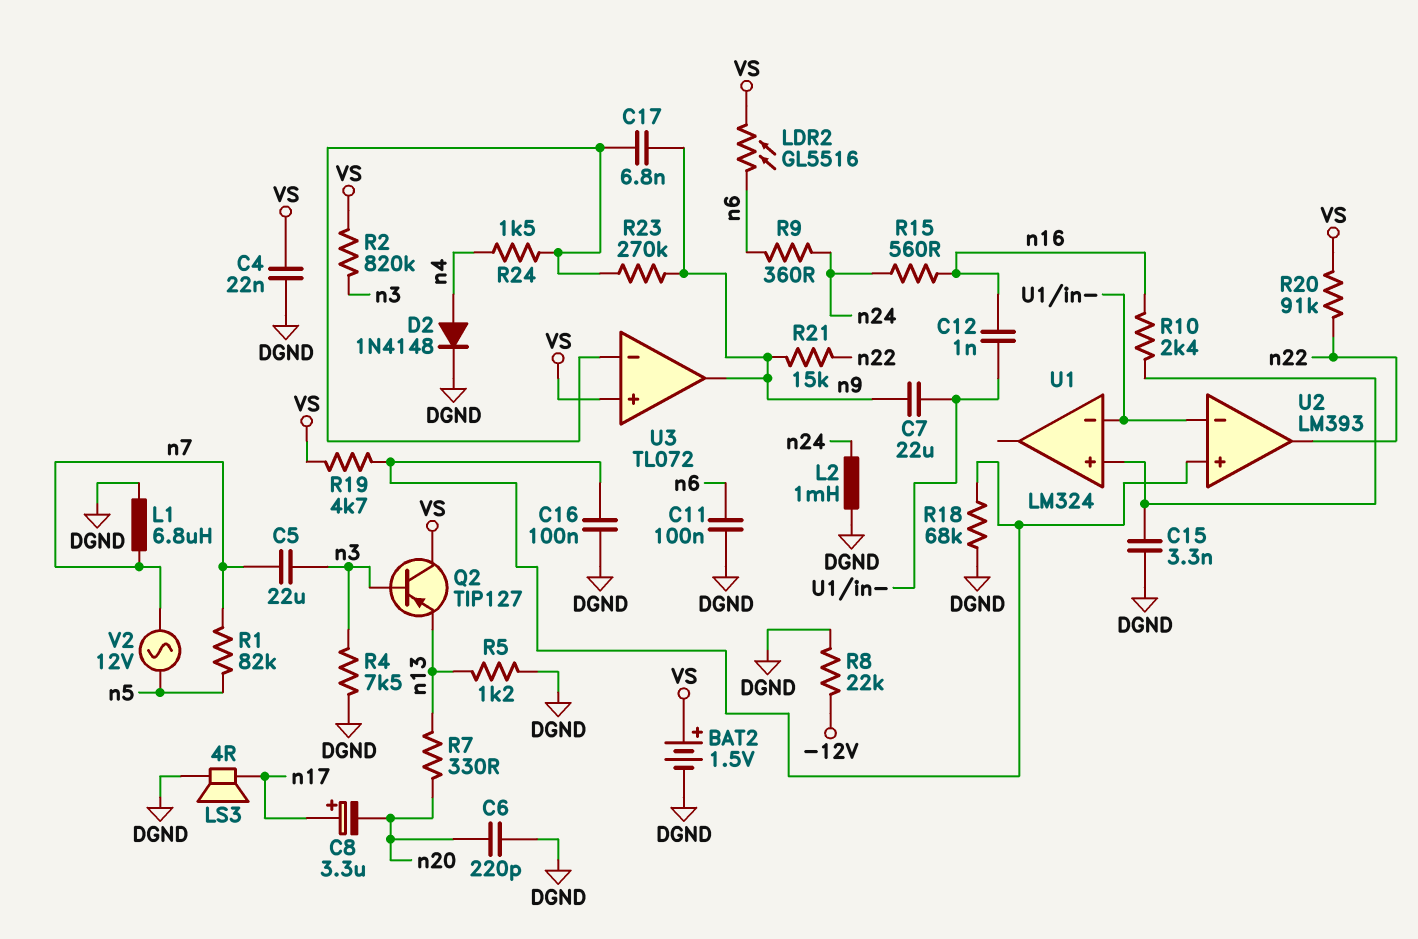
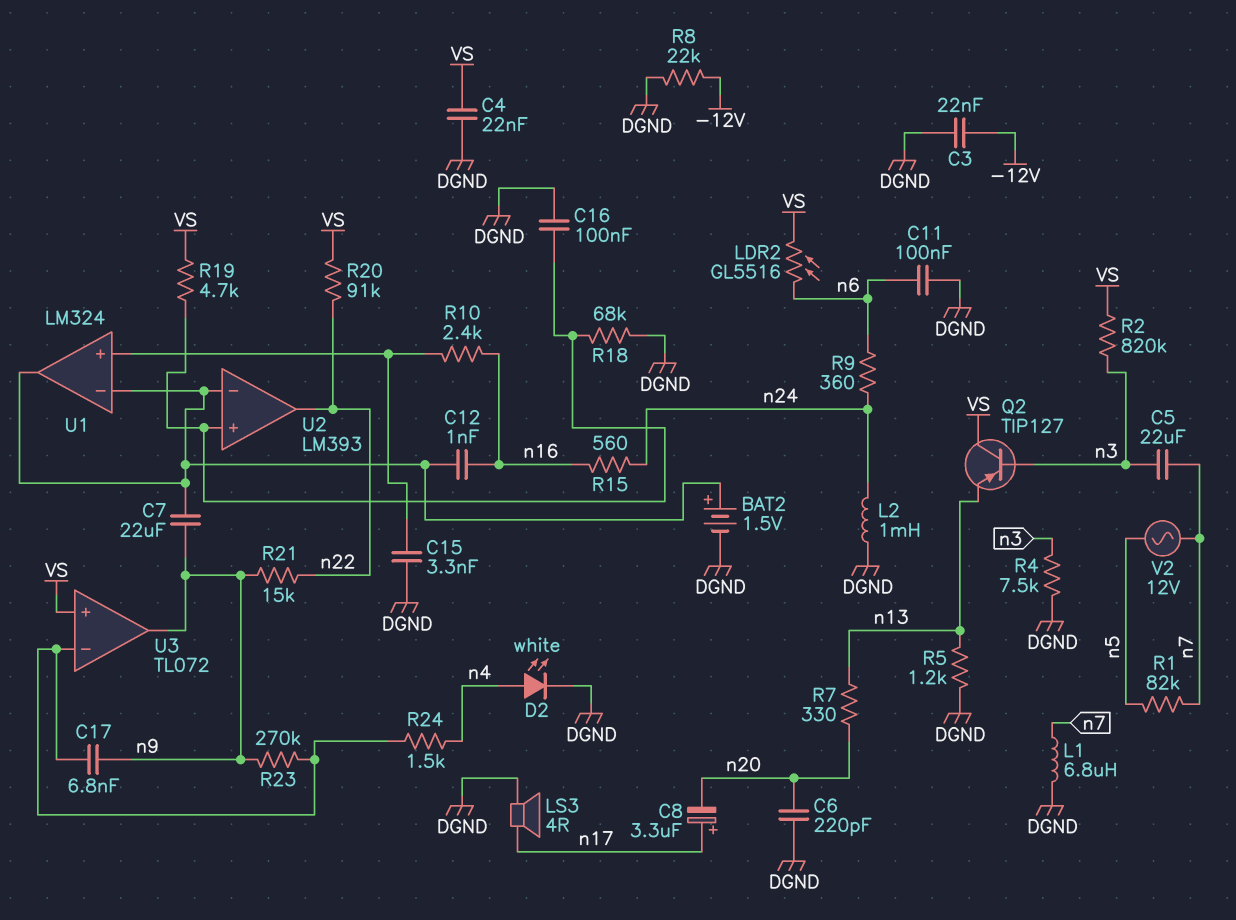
BAT2: 1.5V (plus VS, minus DGND) -> 1.5V (plus U1/in-, minus DGND)
C3: none -> 22nF (-12V, DGND)
D2: diode 1N4148 (A n4, K DGND) -> LED white (A n4, K DGND)
U1 pin out: none -> U1/in-

